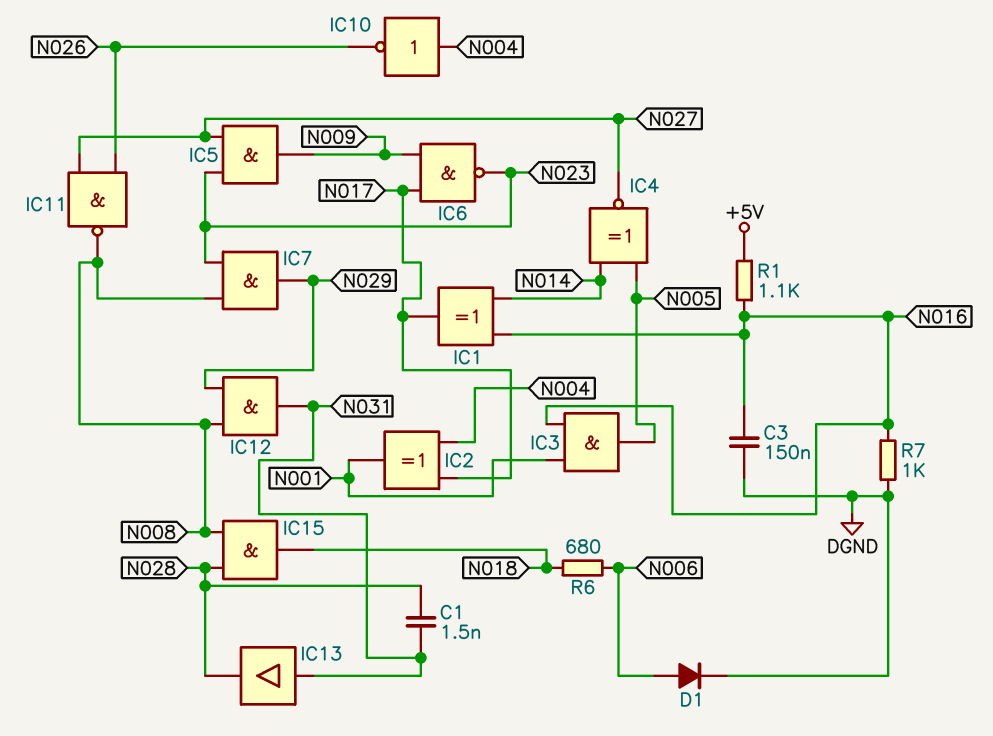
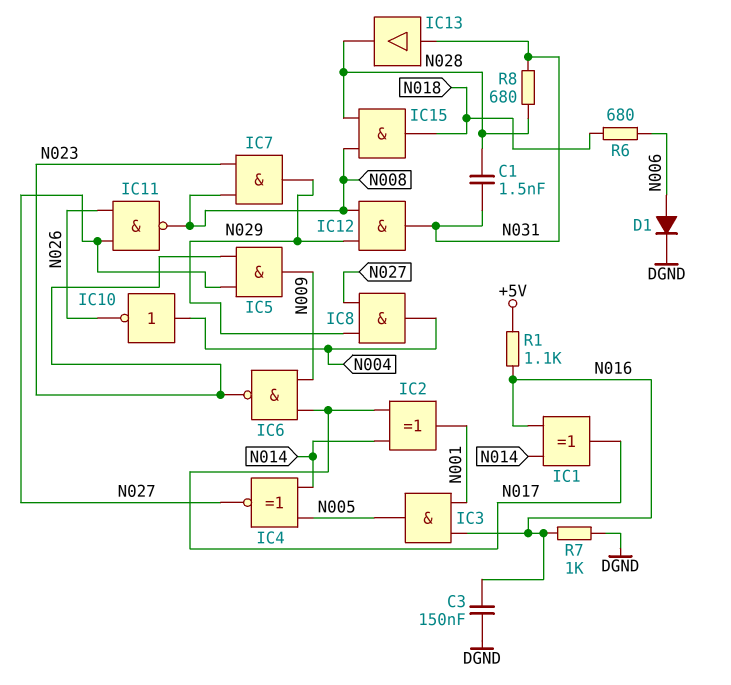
IC2: XOR (in N004, in N017, out N001) -> XOR (in N014, in N017, out N001)
IC8: none -> AND (in N027, in N029, out N004)
R8: none -> 680 (N028, N031)

